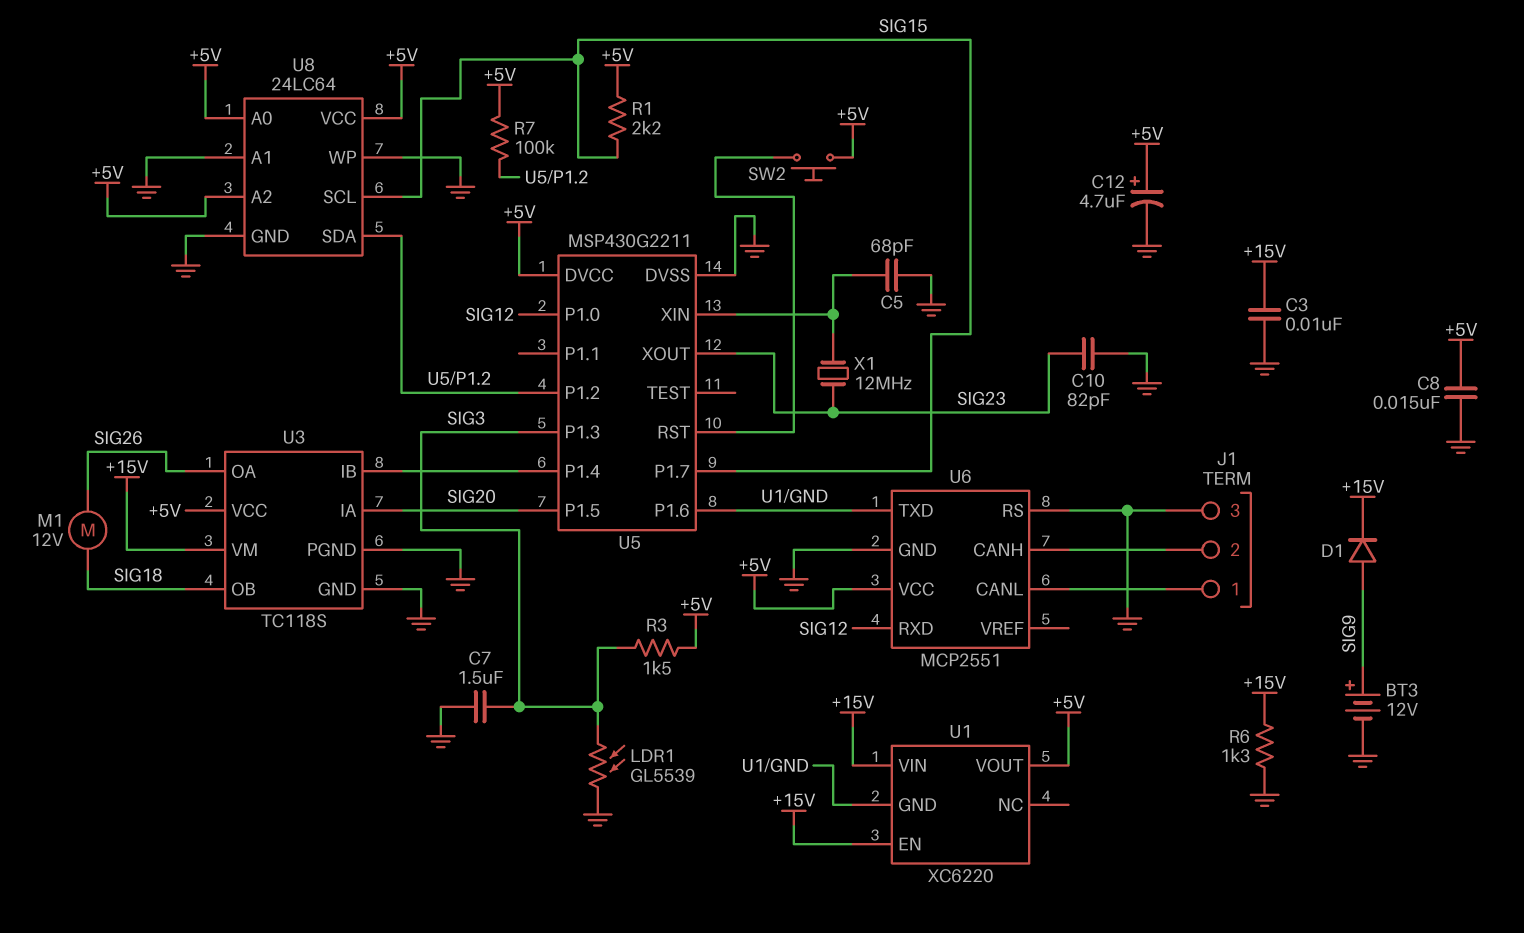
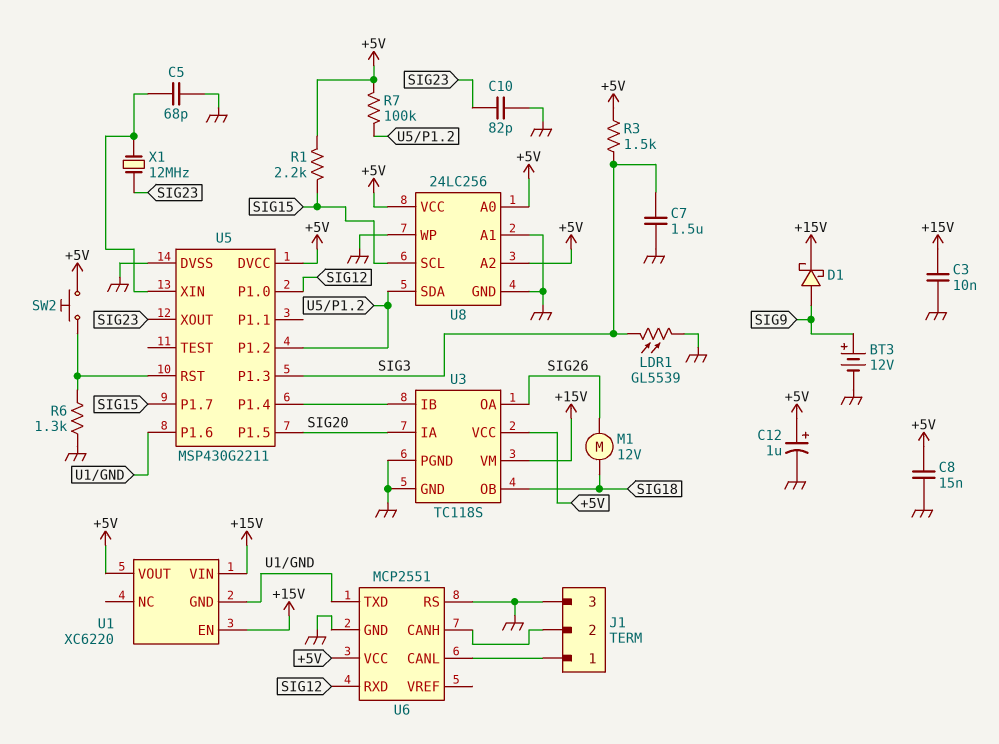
C12: 4.7uF (plus +5V, minus GND) -> 1uF (plus +5V, minus GND)
D1: diode (A SIG9, K +15V) -> schottky (A SIG9, K +15V)
R6: 1.3k (+15V, GND) -> 1.3k (GND, U5/RST)
U8: 24LC64 -> 24LC256

